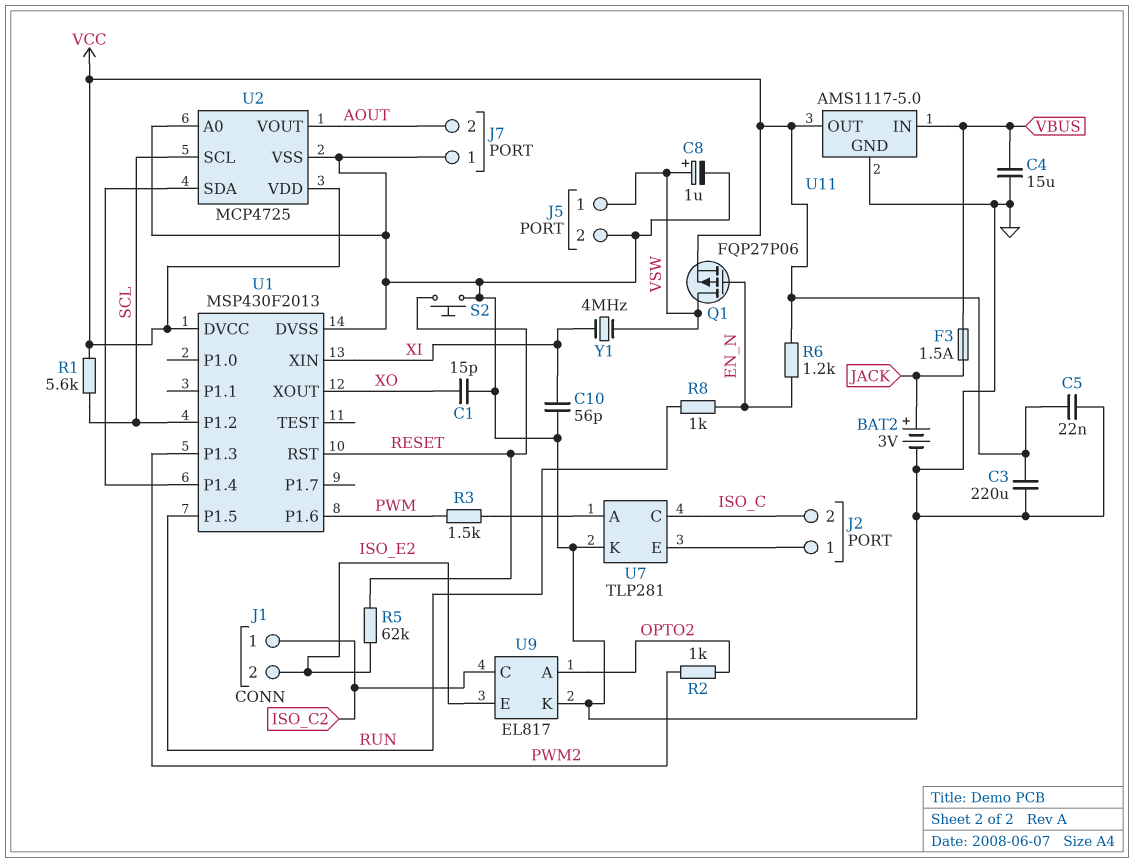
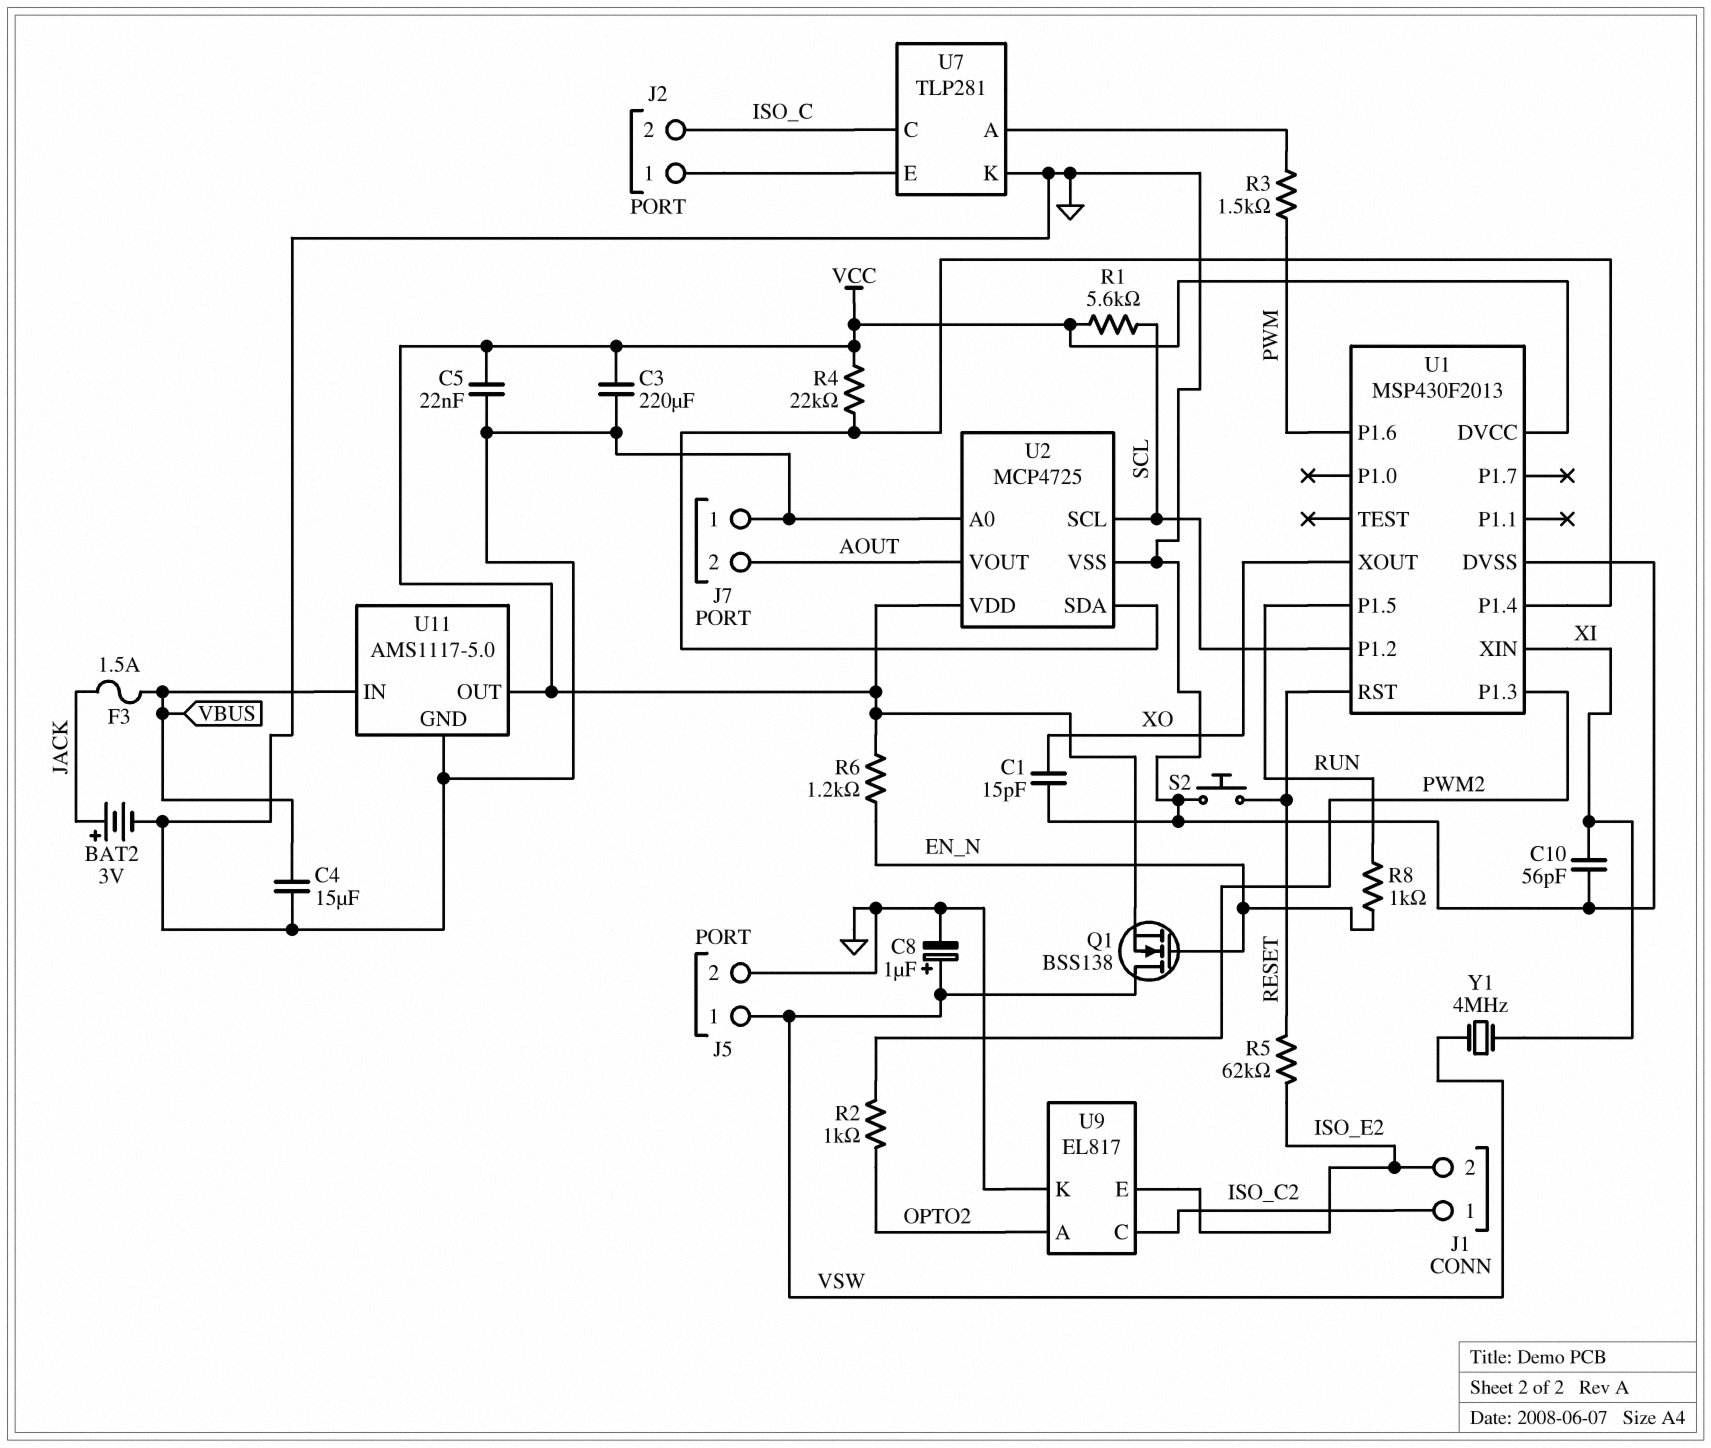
Q1: PMOS FQP27P06 (G EN_N, D VSW, S VCC) -> NMOS BSS138 (G EN_N, D VSW, S VCC)
R4: none -> 22k (U1/P1.4, VCC)

